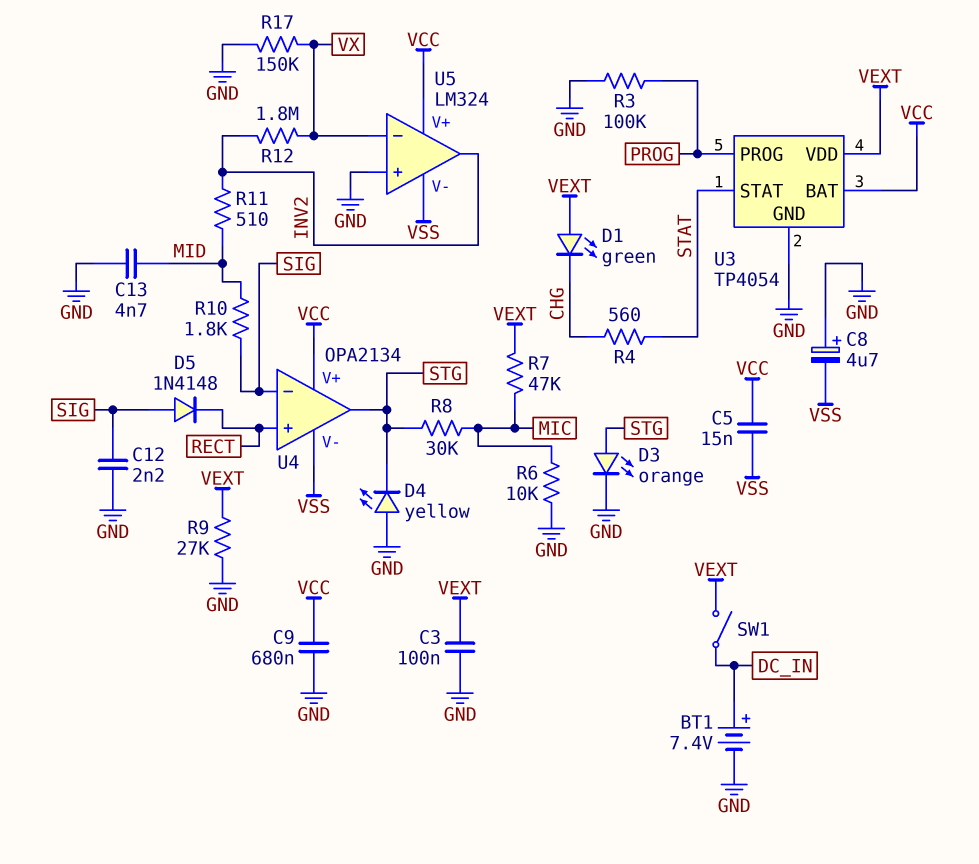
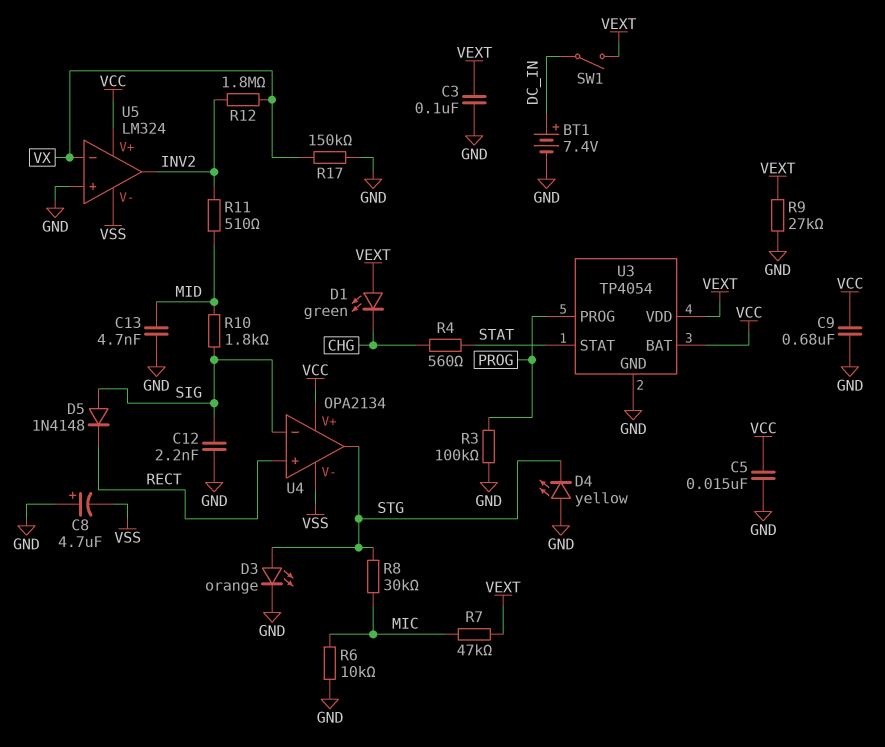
C5: 15nF (VCC, VSS) -> 15nF (GND, VCC)

